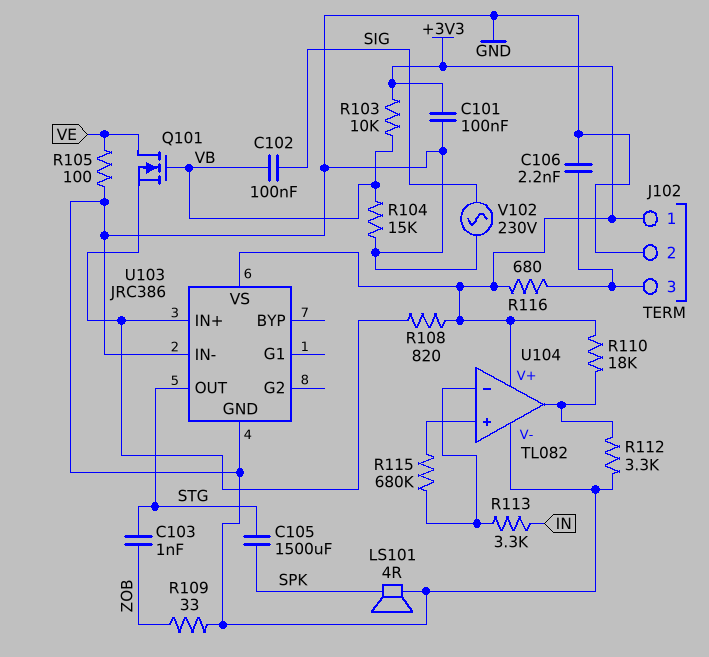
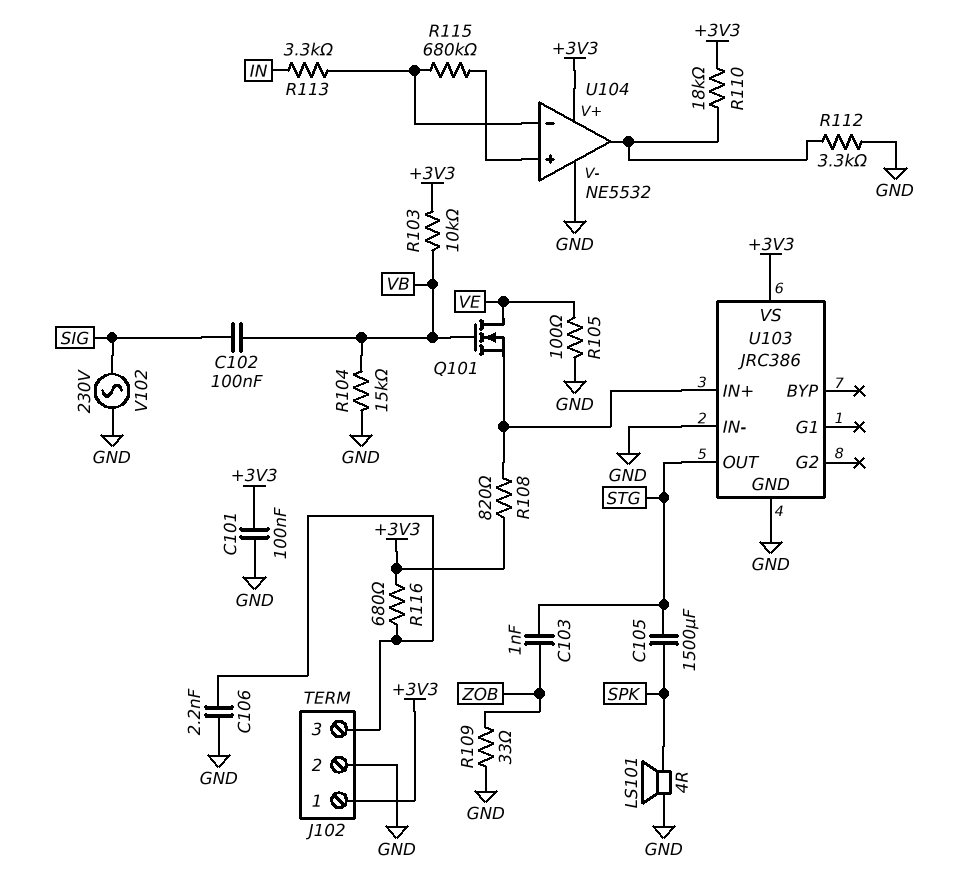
U104: TL082 -> NE5532

